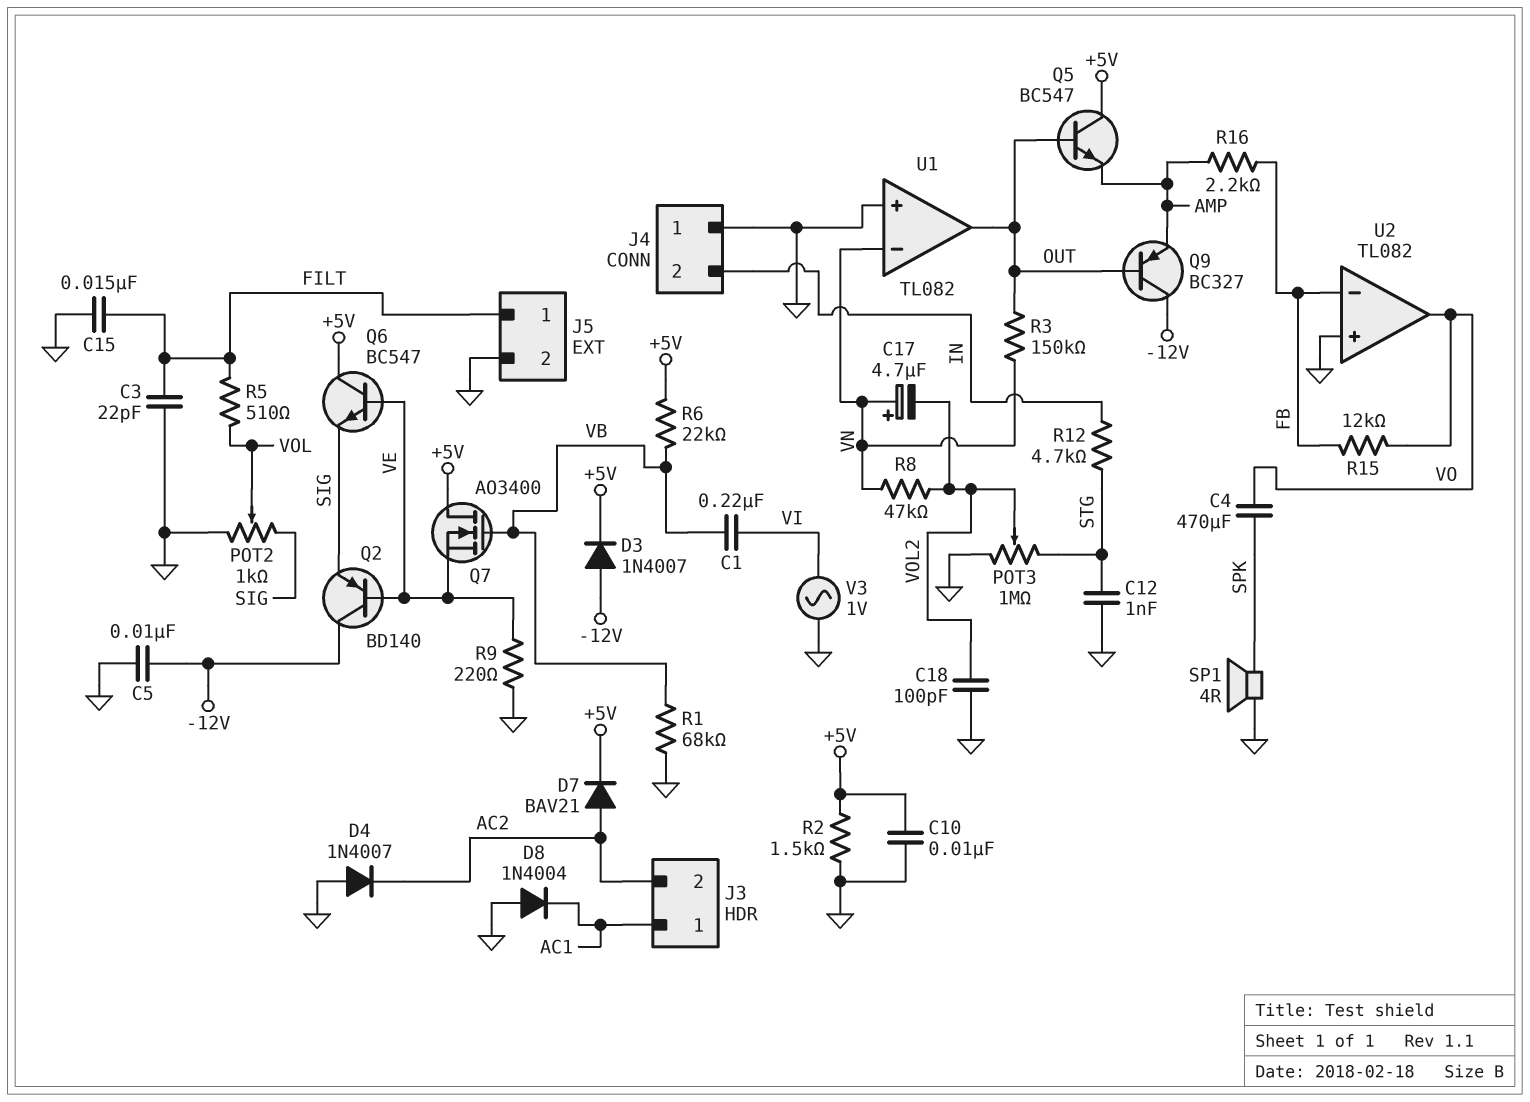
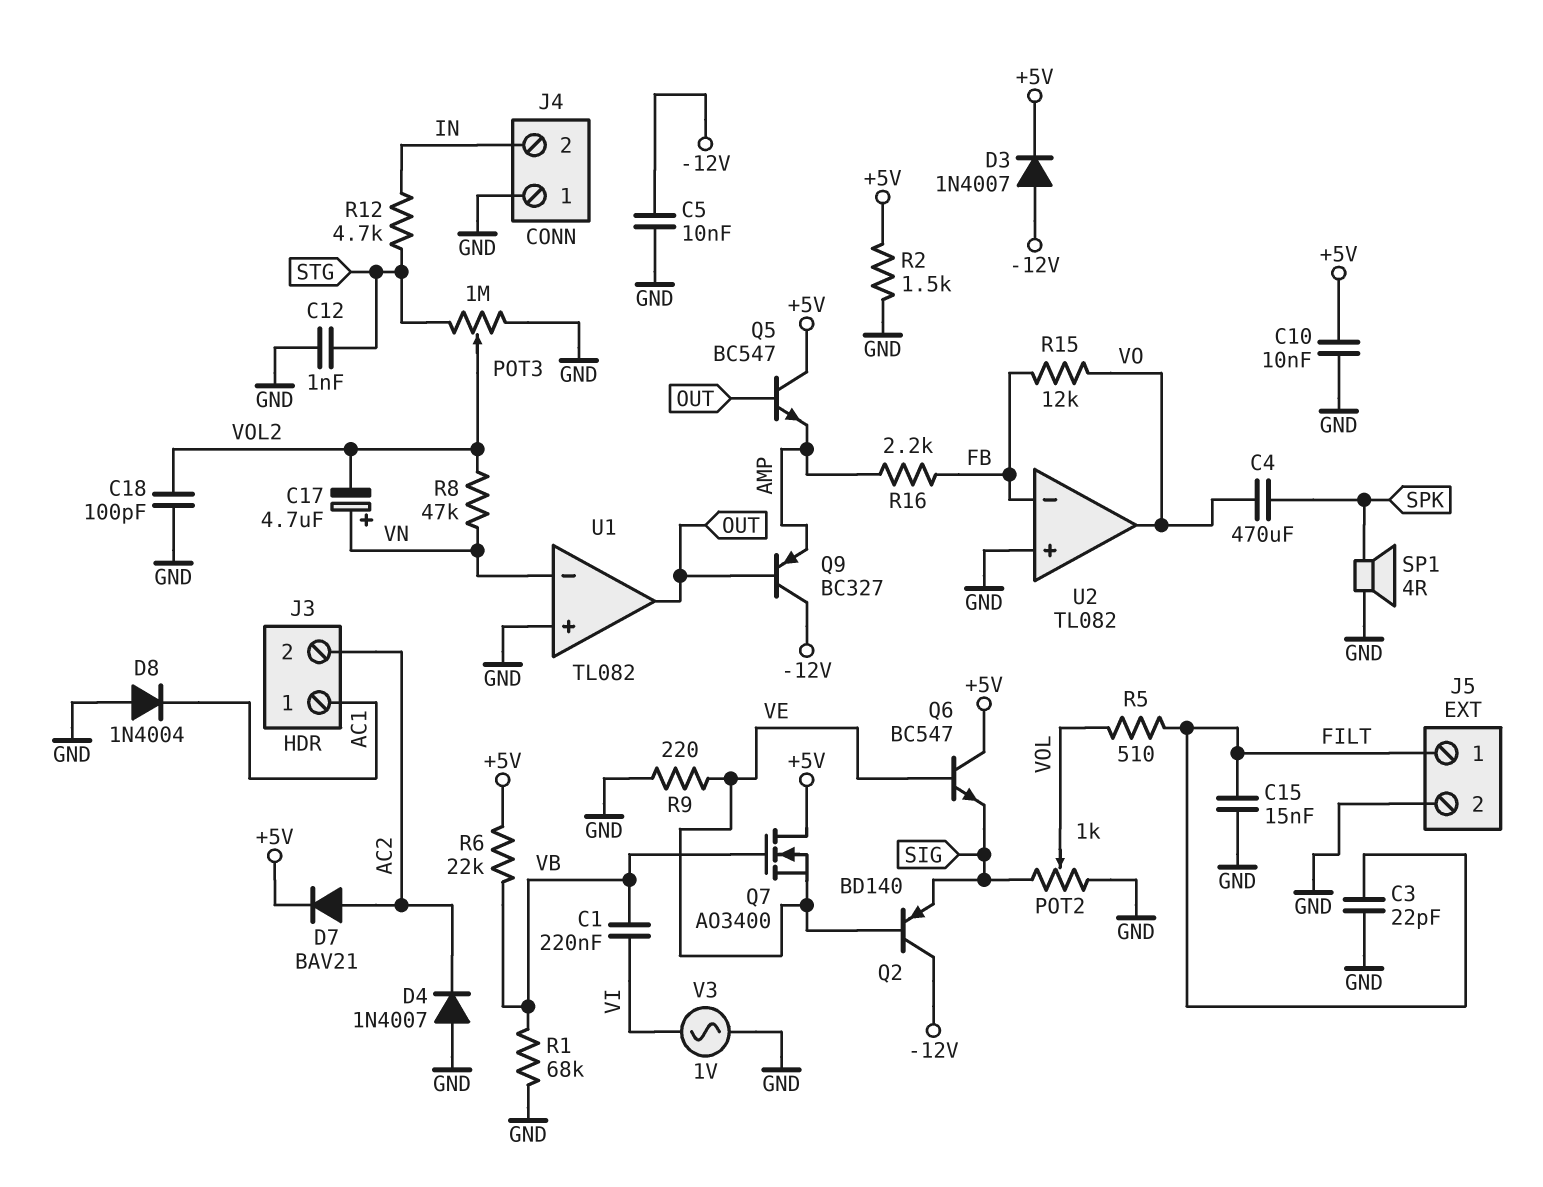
R3: 150k (OUT, VN) -> none

